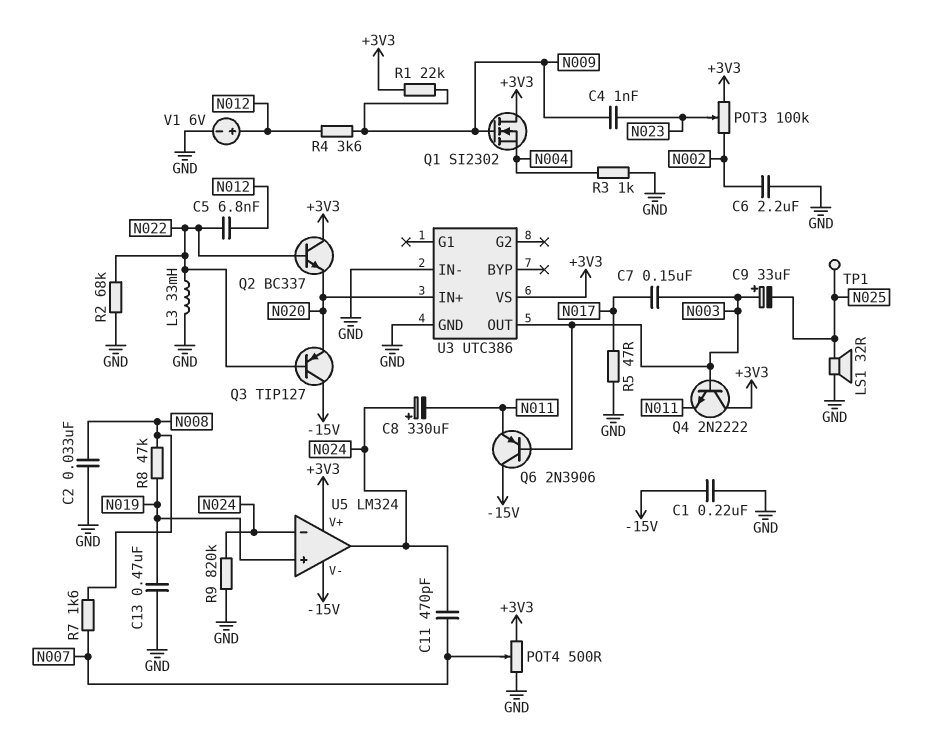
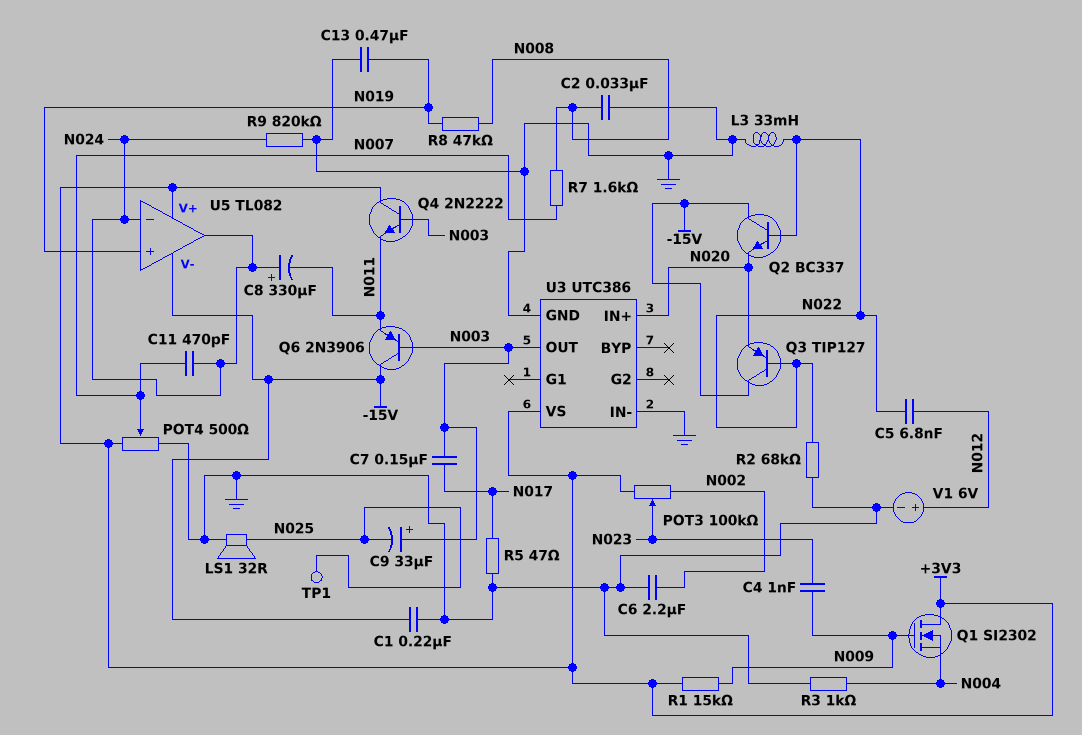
Q2: NPN BC337 (B N022, C +3V3, E N020) -> NPN BC337 (B N022, C -15V, E N020)
R1: 22k (+3V3, N009) -> 15k (+3V3, N009)
R4: 3.6k (N009, N012) -> none
U5: LM324 -> TL082

